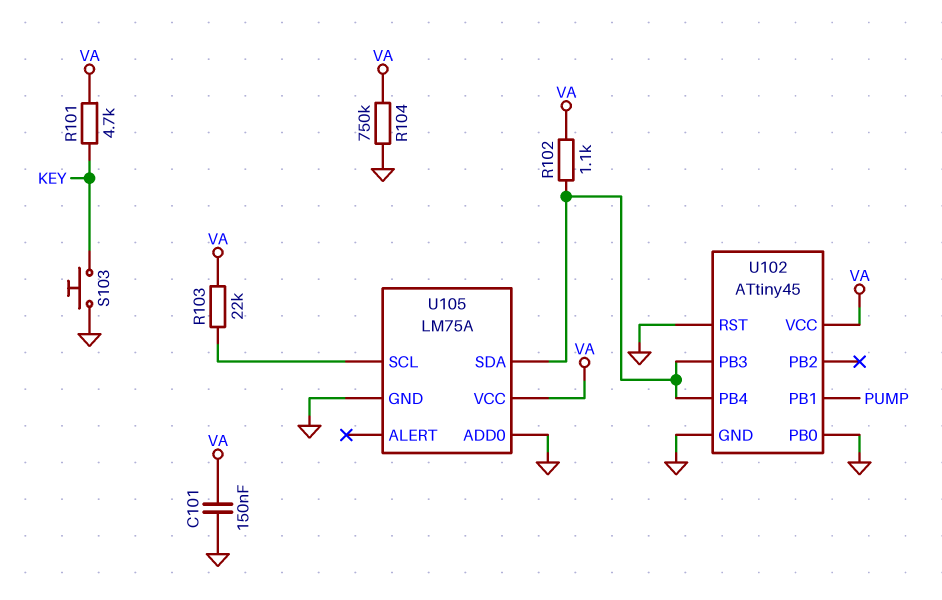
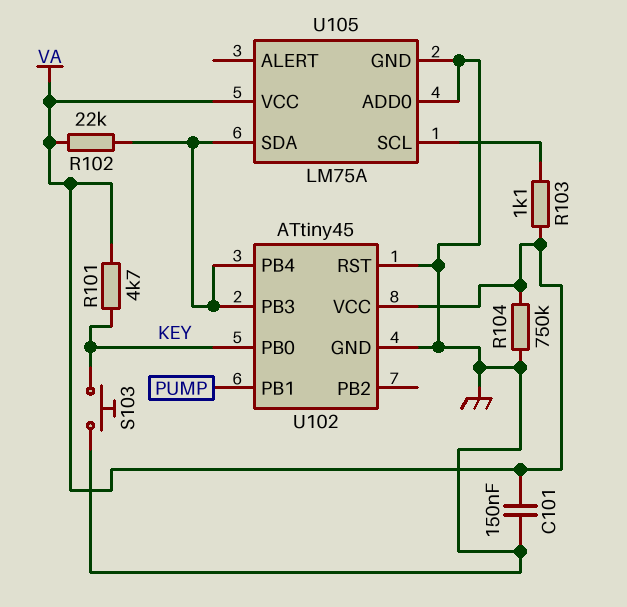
R102: 1.1k (U102/PB3, VA) -> 22k (U102/PB3, VA)
R103: 22k (U105/SCL, VA) -> 1.1k (U105/SCL, VA)
U102 pin PB0: GND -> KEY

